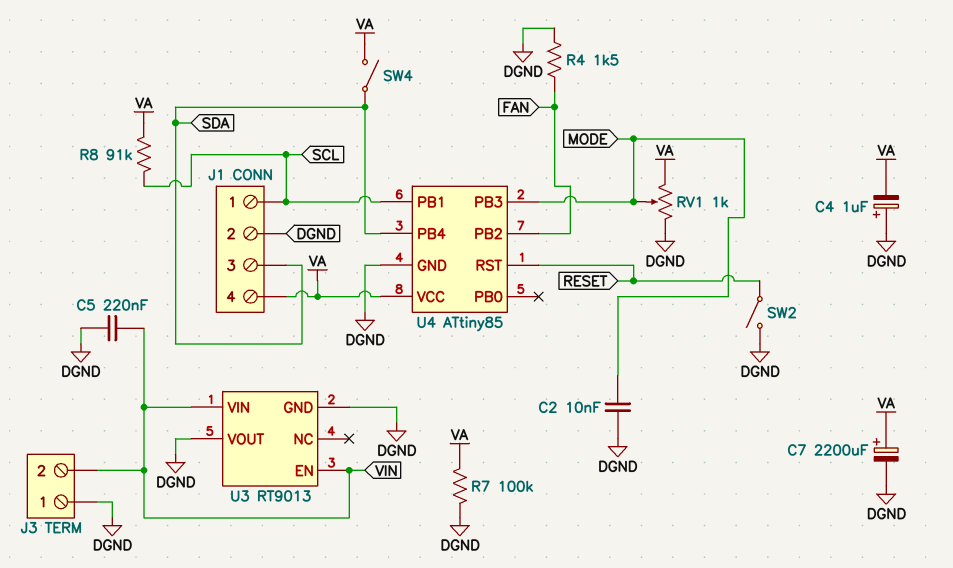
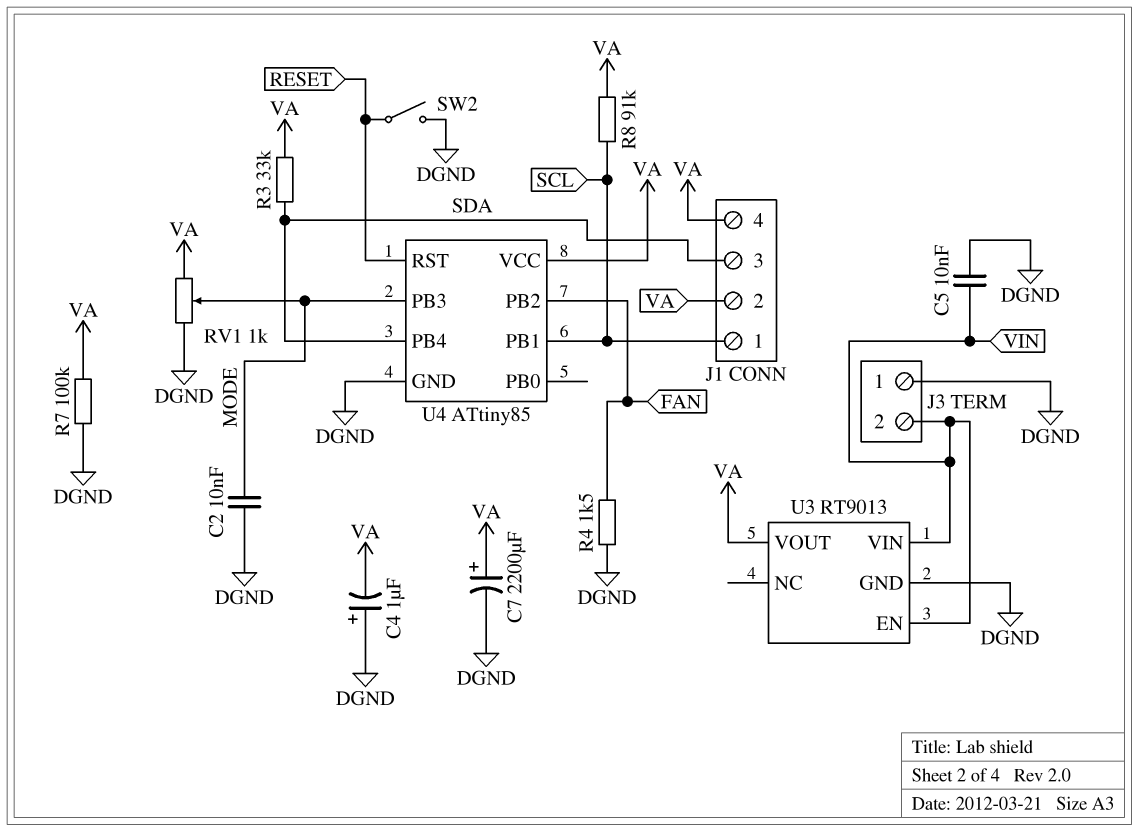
C5: 220nF (DGND, VIN) -> 10nF (DGND, VIN)
J1 pin 2: DGND -> VA
R3: none -> 33k (SDA, VA)
SW4: switch (SDA, VA) -> none
U3 pin VOUT: DGND -> VA

